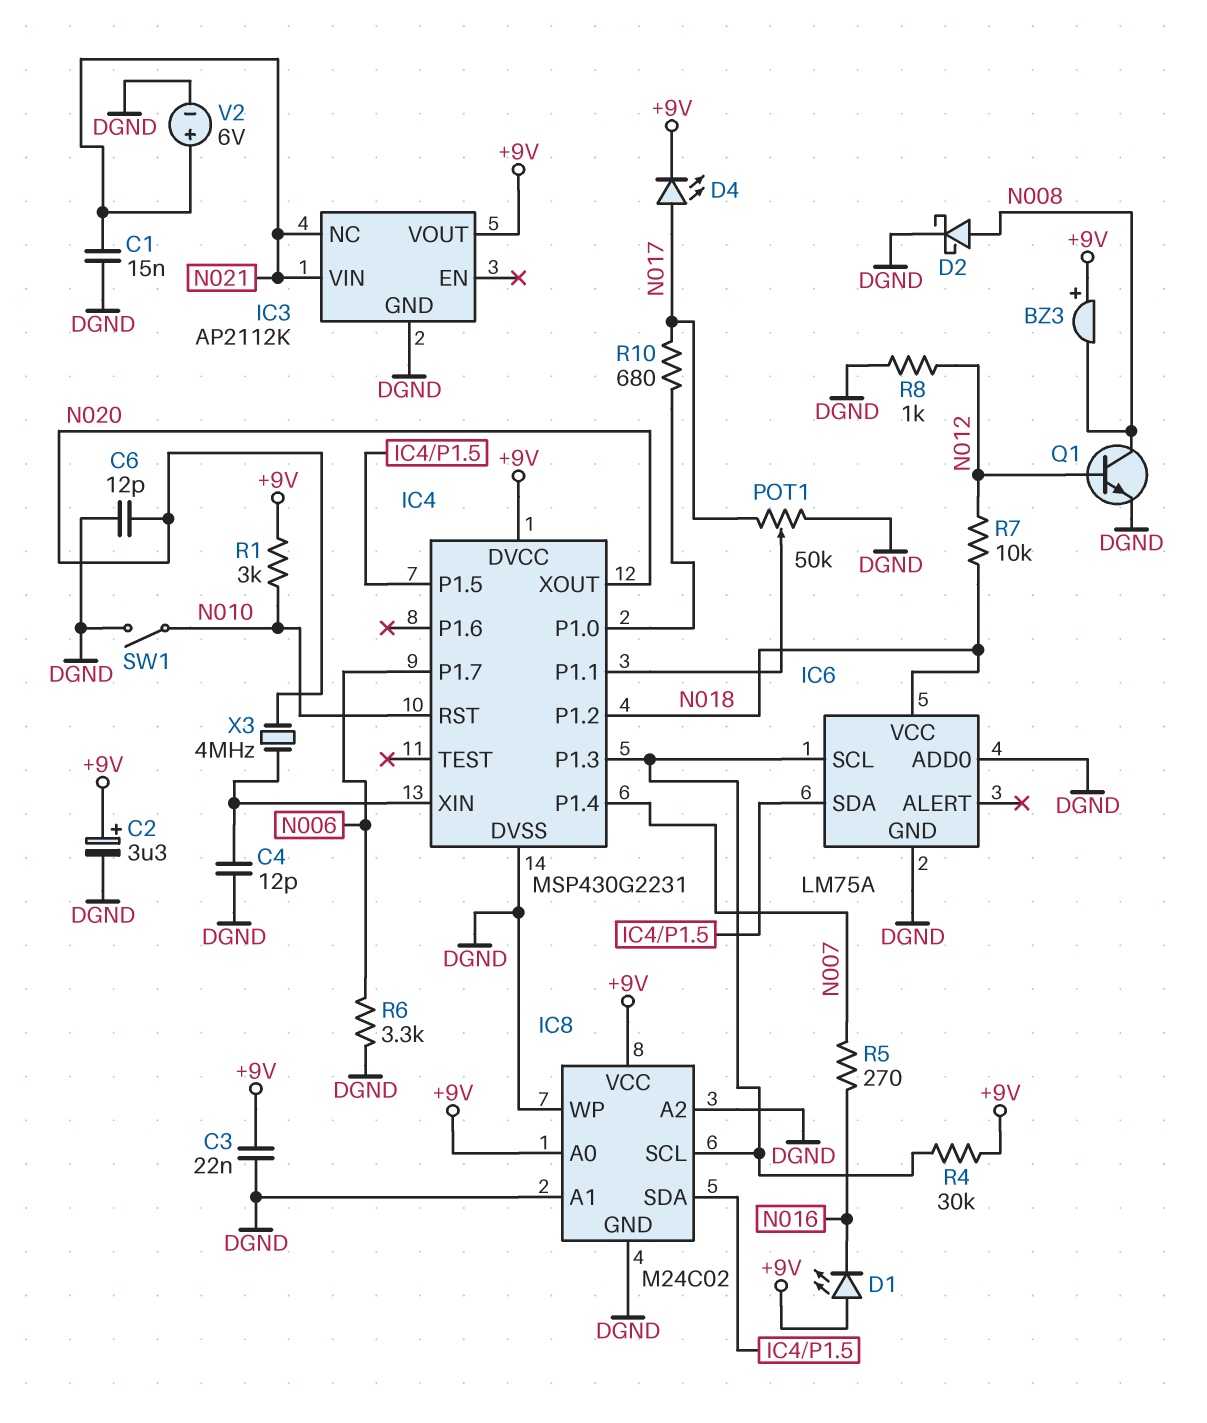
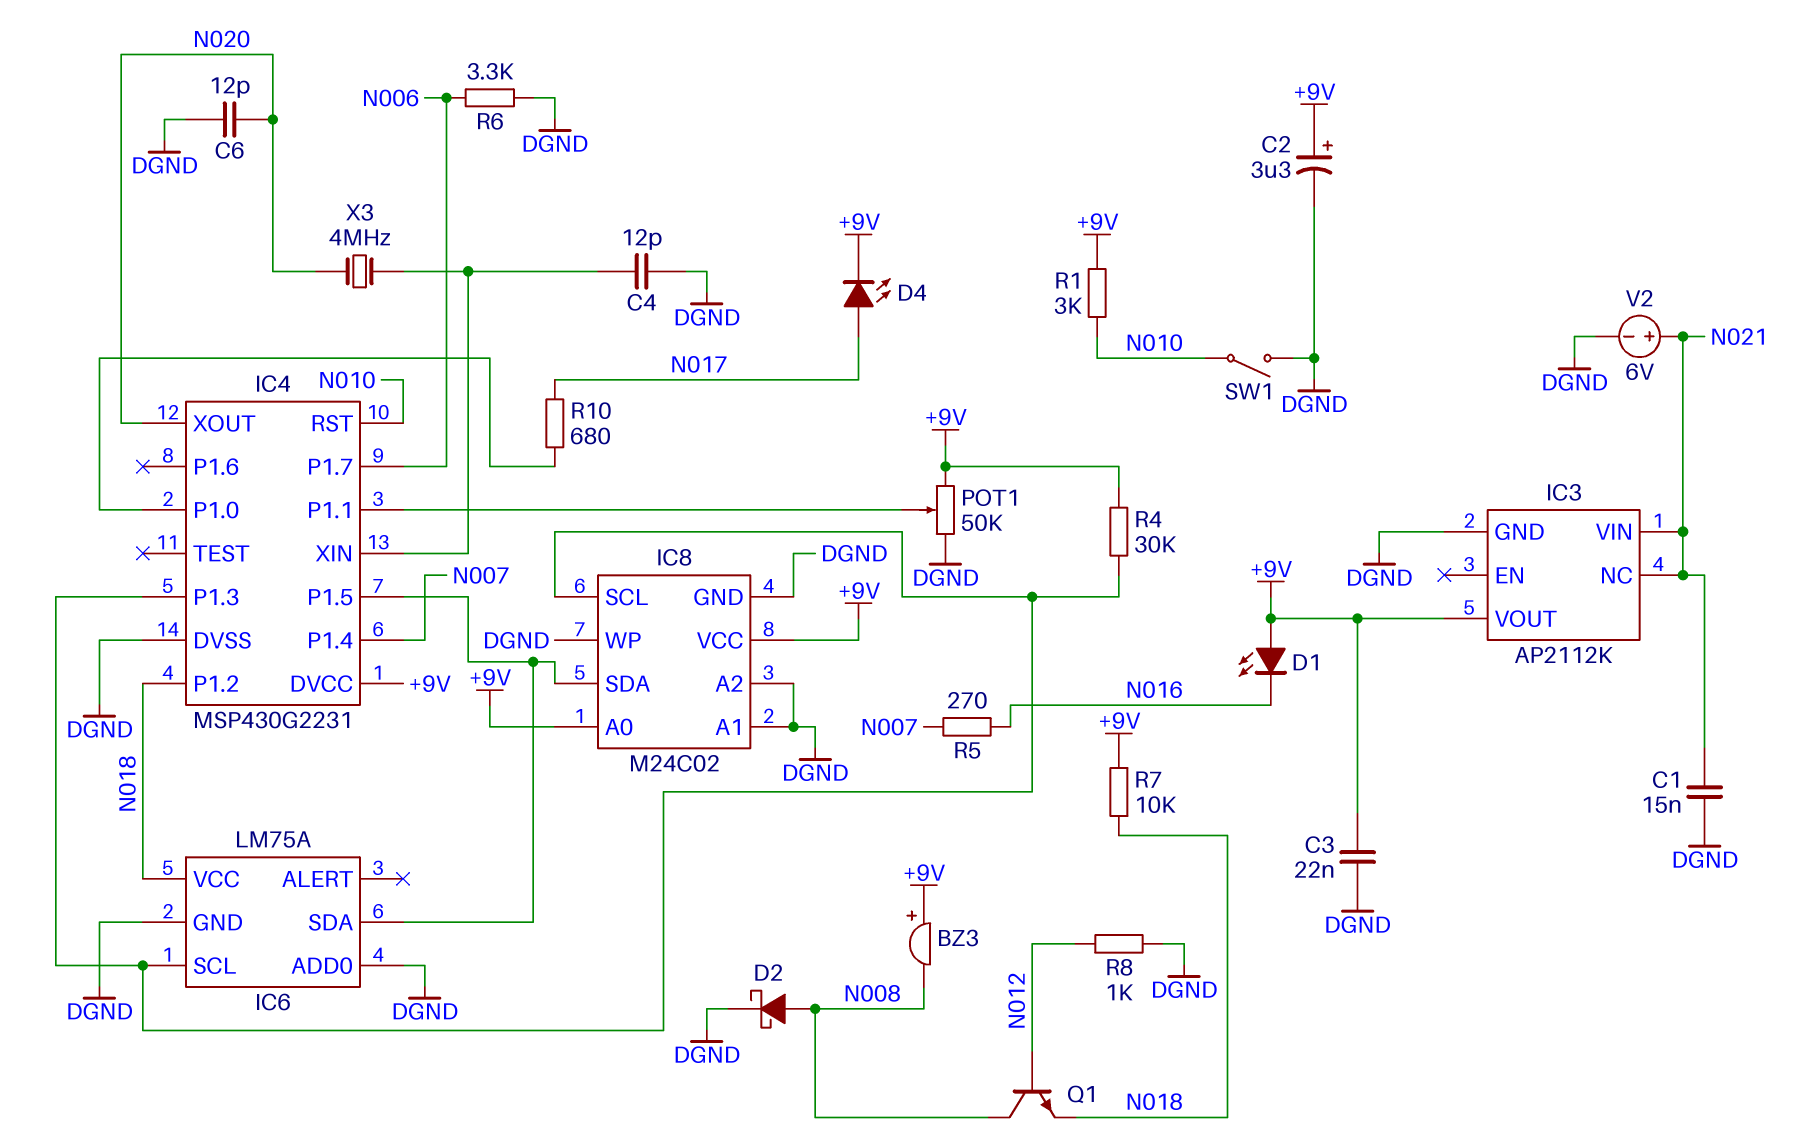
POT1: 50k (DGND, N017, wiper IC4/P1.1) -> 50k (+9V, DGND, wiper IC4/P1.1)
Q1: NPN (B N012, C N008, E DGND) -> NPN (B N012, C N008, E N018)
R7: 10k (N012, N018) -> 10k (+9V, N018)

